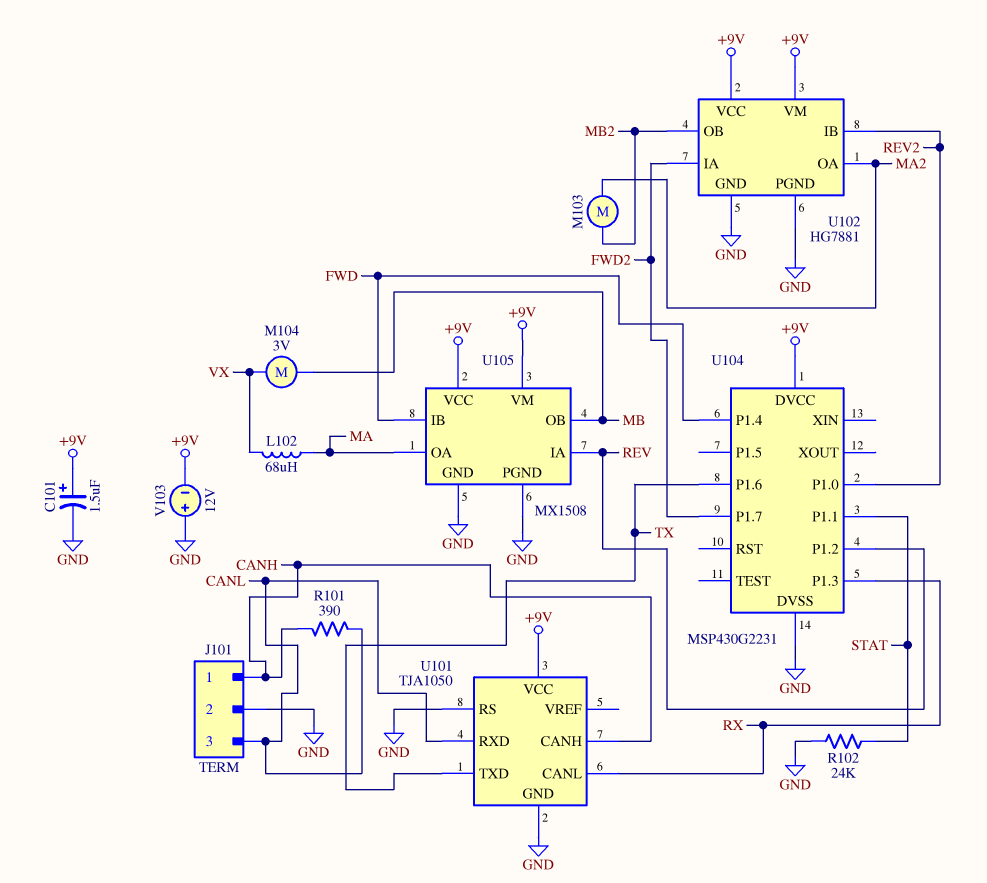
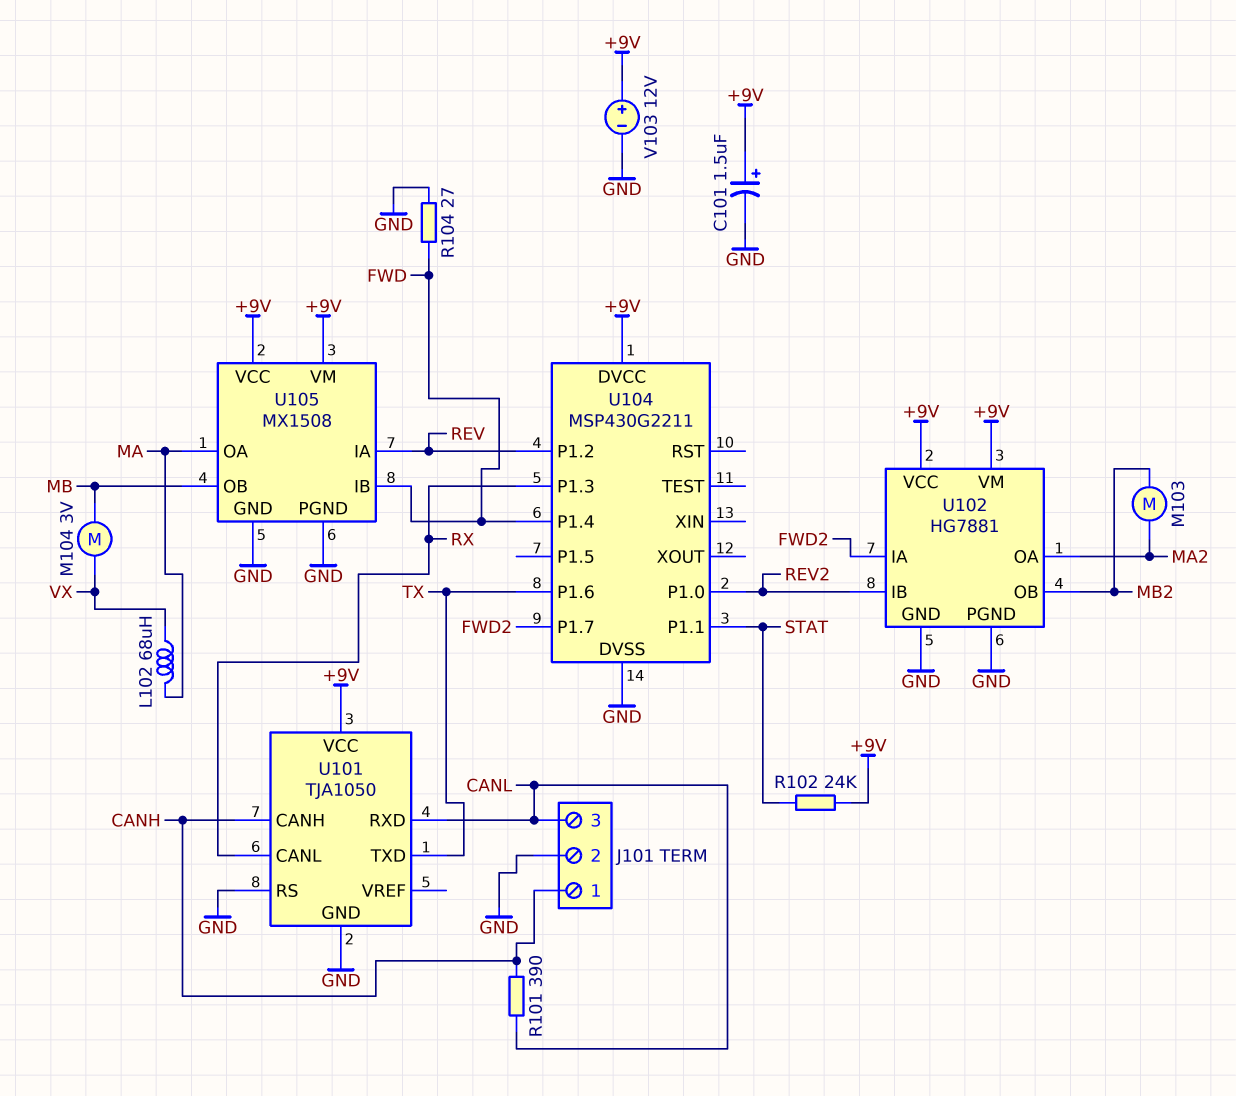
R102: 24k (GND, STAT) -> 24k (+9V, STAT)
R104: none -> 27 (FWD, GND)
U104: MSP430G2231 -> MSP430G2211
V103: 12V (plus GND, minus +9V) -> 12V (plus +9V, minus GND)

